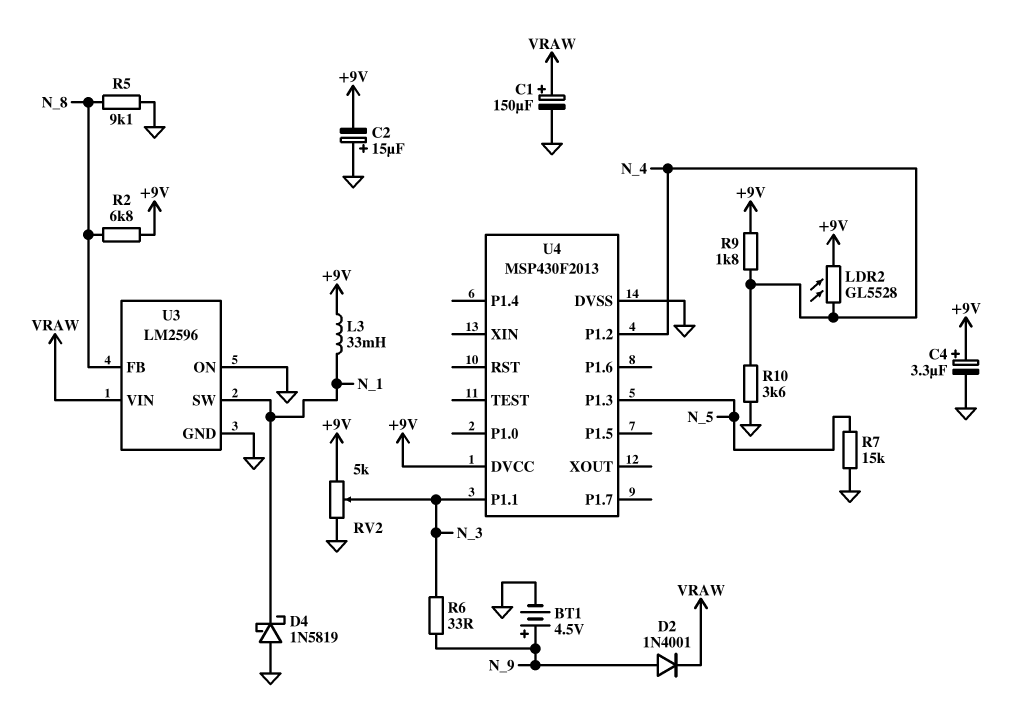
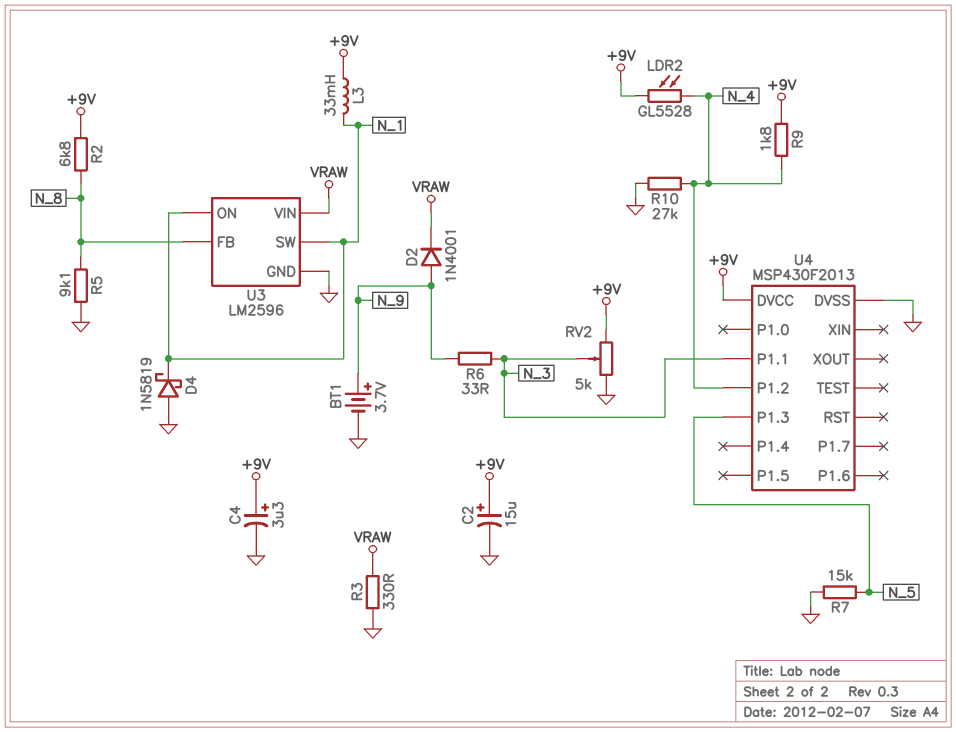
BT1: 4.5V (plus N_9, minus GND) -> 3.7V (plus N_9, minus GND)
C1: 150uF (plus VRAW, minus GND) -> none
C2: 15uF (plus GND, minus +9V) -> 15uF (plus +9V, minus GND)
R3: none -> 330 (GND, VRAW)
R10: 3.6k (GND, N_4) -> 27k (GND, N_4)
U3 pin ON: GND -> N_1

